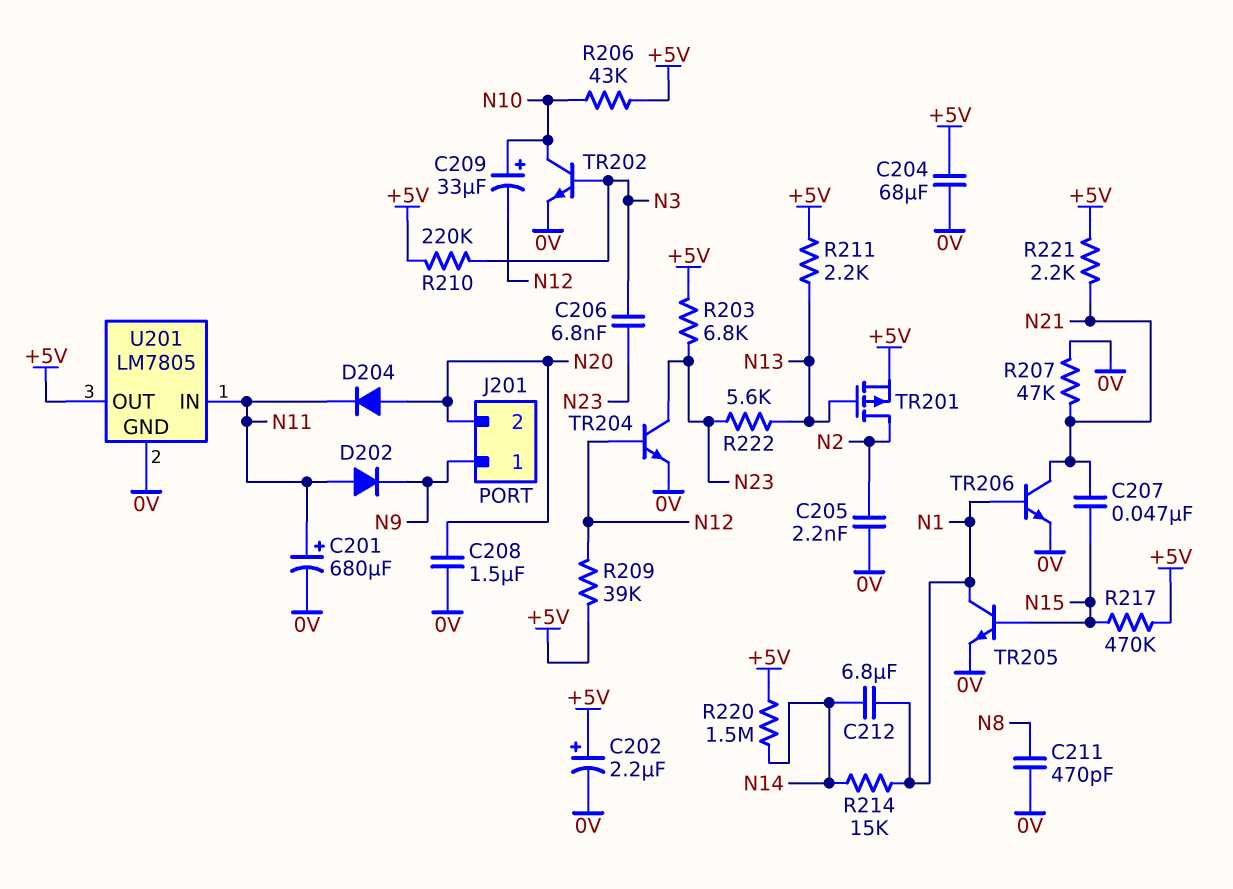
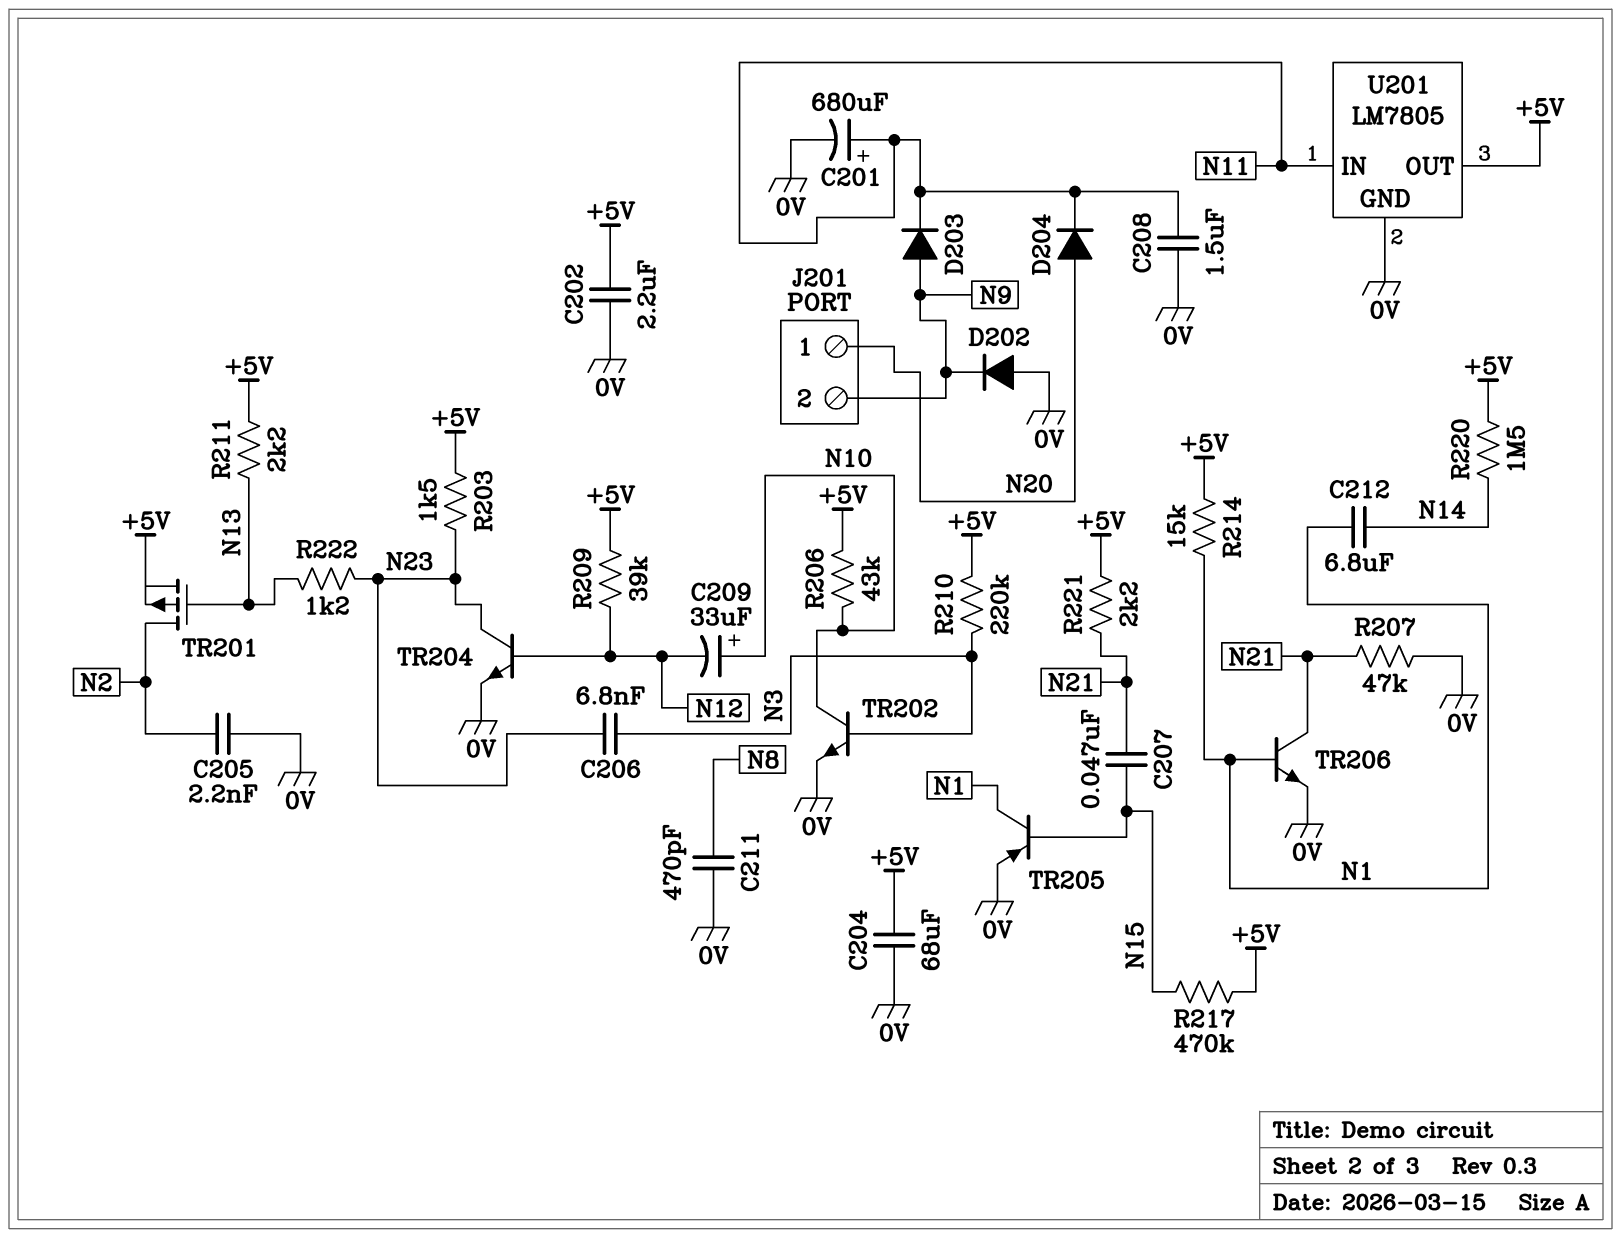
C202: 2.2uF (plus +5V, minus 0V) -> 2.2uF (+5V, 0V)
C208: 1.5uF (0V, N20) -> 1.5uF (0V, N11)
D202: diode (A N11, K N9) -> diode (A 0V, K N9)
D203: none -> diode (A N9, K N11)
J201 pin 1: N9 -> N20
J201 pin 2: N20 -> N9
R203: 6.8k (+5V, N23) -> 1.5k (+5V, N23)
R214: 15k (N1, N14) -> 15k (+5V, N1)
R222: 5.6k (N13, N23) -> 1.2k (N13, N23)
TR205: NPN (B N15, C N1, E 0V) -> PNP (B N15, C N1, E 0V)

